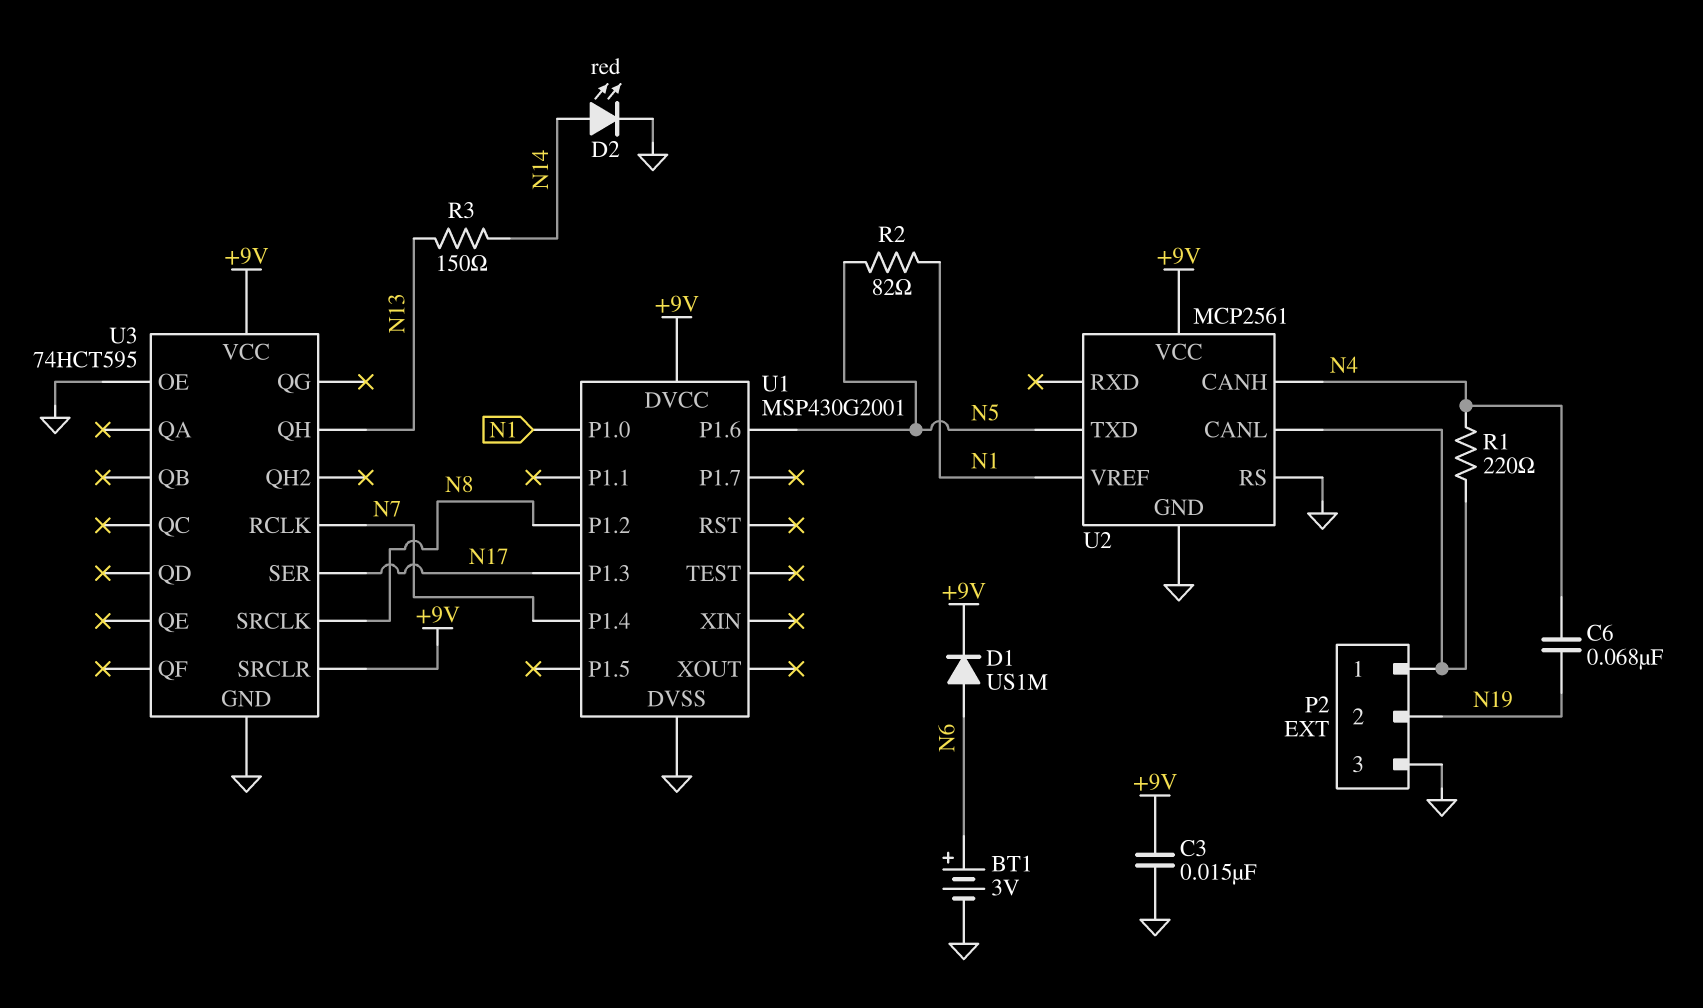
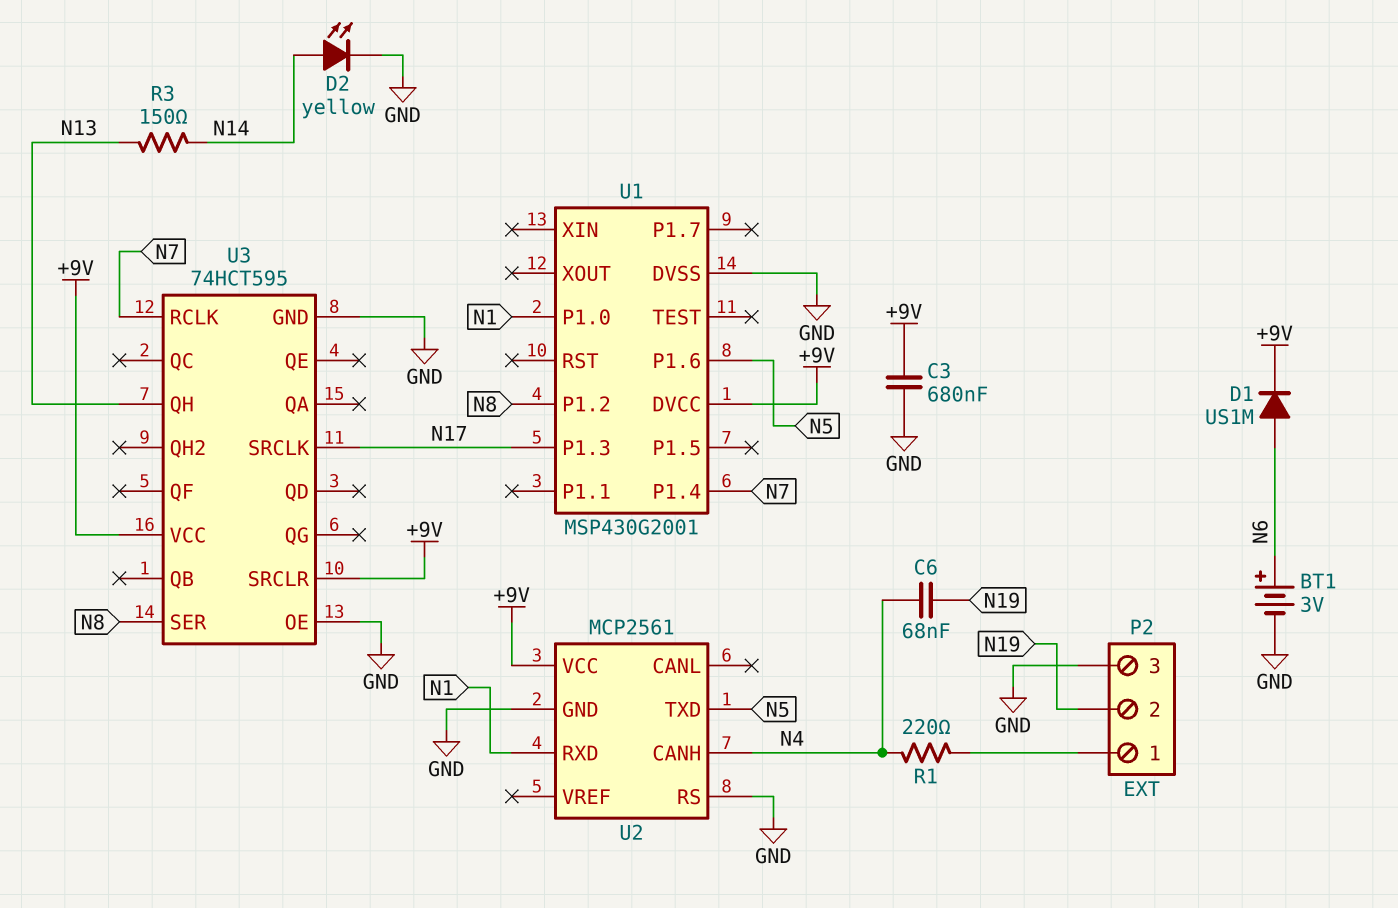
C3: 15nF (+9V, GND) -> 680nF (+9V, GND)
D2: LED red (A N14, K GND) -> LED yellow (A N14, K GND)
R2: 82 (N1, N5) -> none
U2 pin CANL: P2/1 -> none
U2 pin RXD: none -> N1
U2 pin VREF: N1 -> none
U3 pin SER: N17 -> N8
U3 pin SRCLK: N8 -> N17

